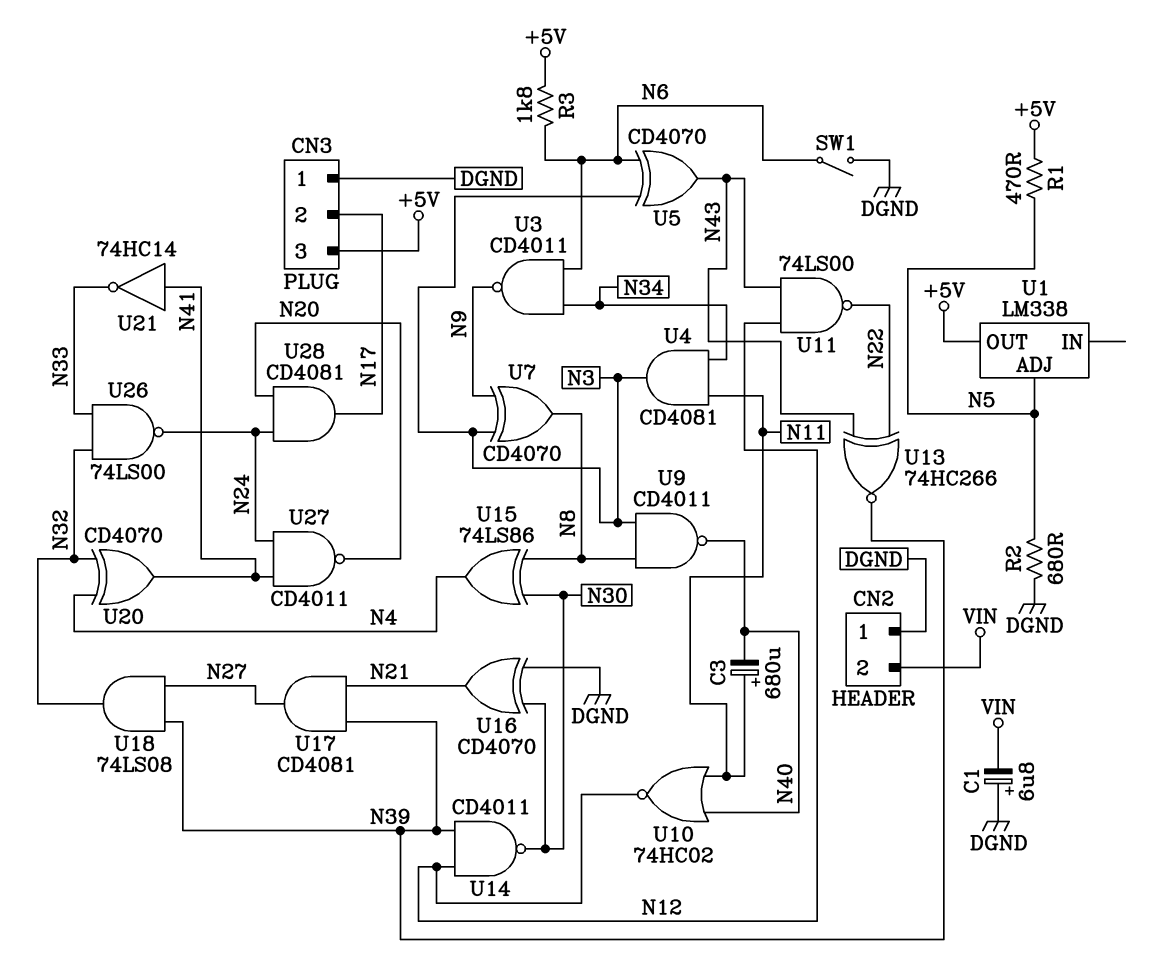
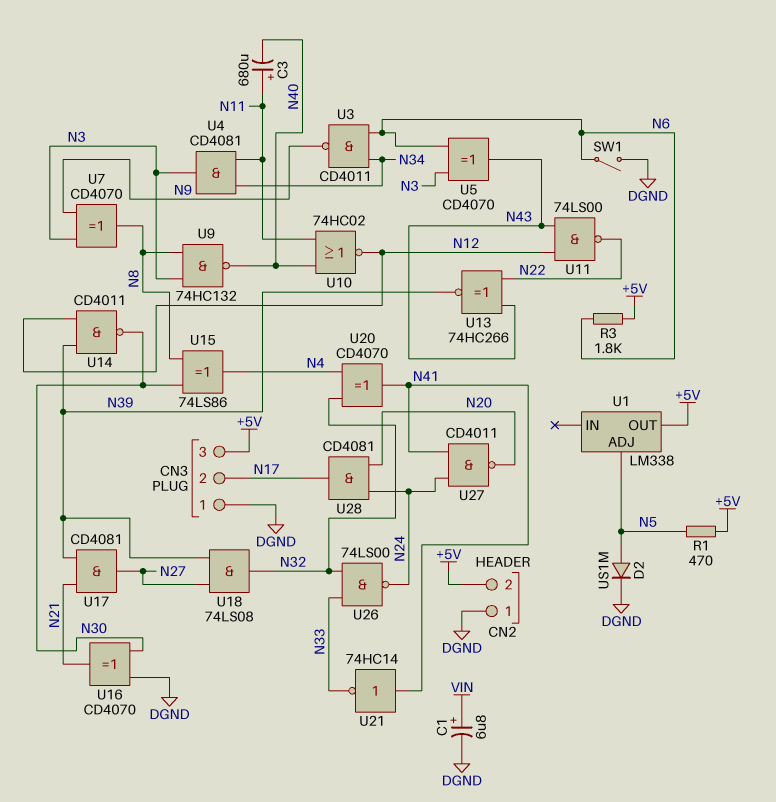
C1: 6.8uF (plus DGND, minus VIN) -> 6.8uF (plus VIN, minus DGND)
CN2 pin 2: VIN -> +5V
D2: none -> diode US1M (A N5, K DGND)
R2: 680 (DGND, N5) -> none
U9: NAND CD4011 (in N3, in N8, out N40) -> NAND 74HC132 (in N3, in N8, out N40)

